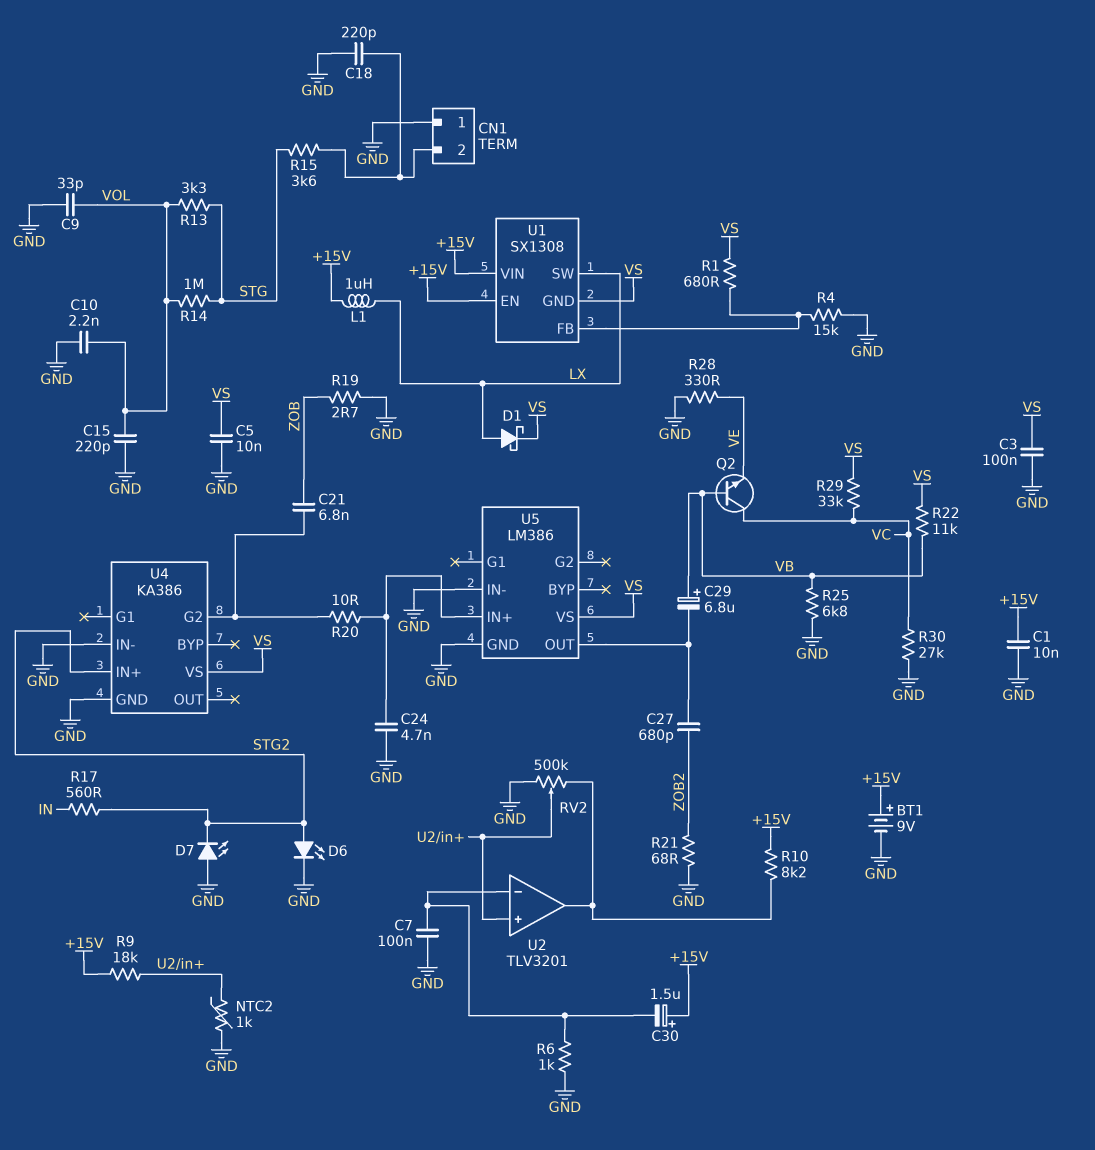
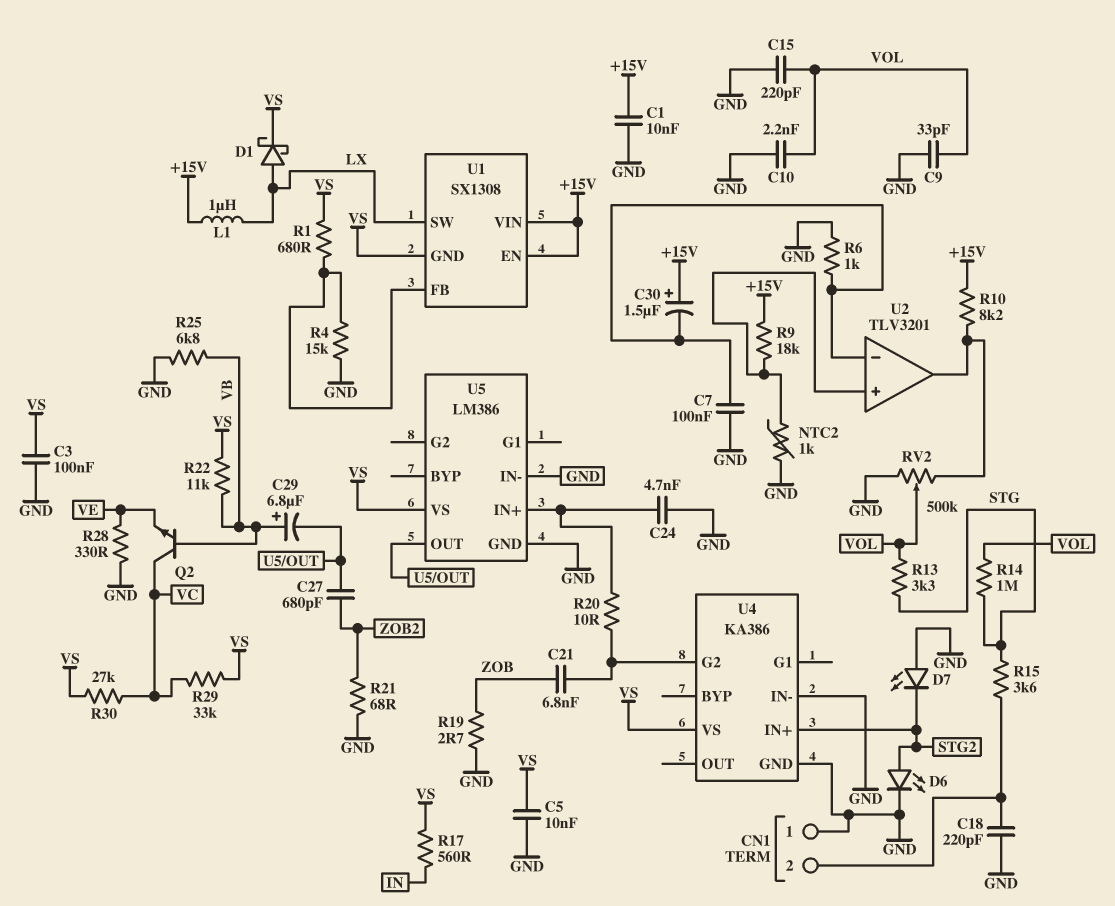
BT1: 9V (plus +15V, minus GND) -> none
R17: 560 (IN, STG2) -> 560 (IN, VS)
R30: 27k (GND, VC) -> 27k (VC, VS)
RV2: 500k (GND, U2/out, wiper U2/in+) -> 500k (GND, U2/out, wiper VOL)

